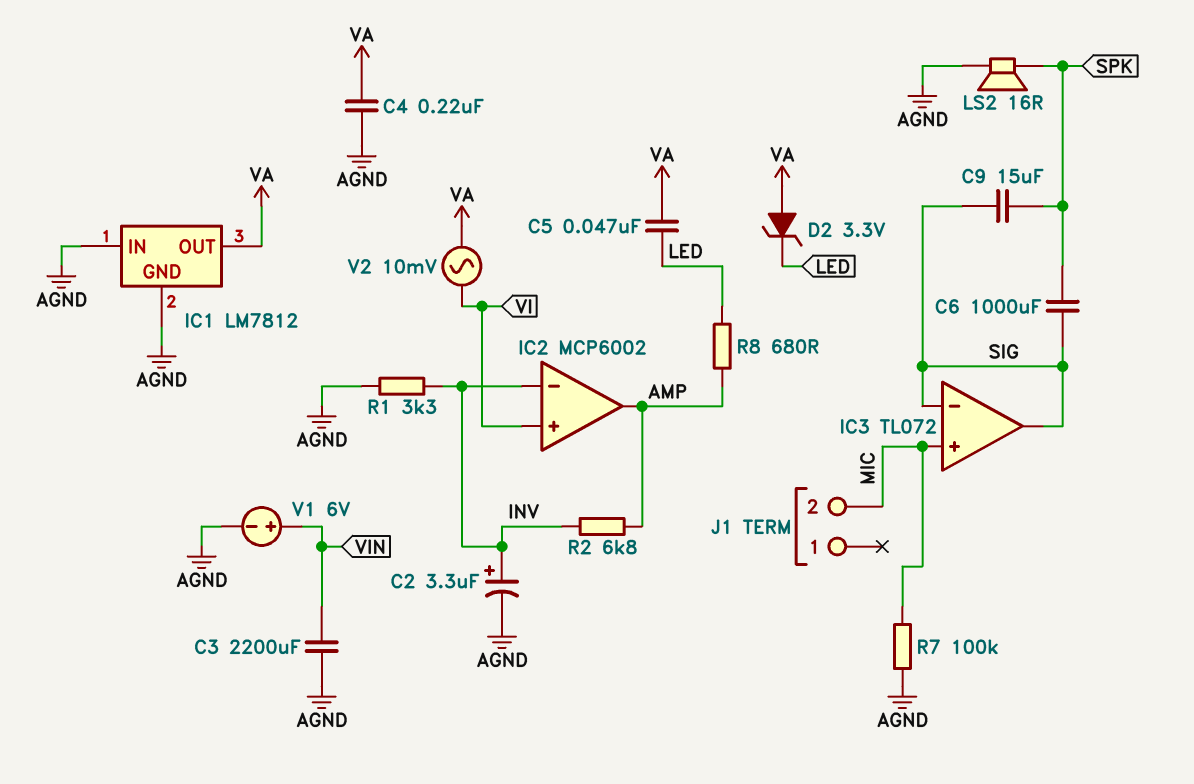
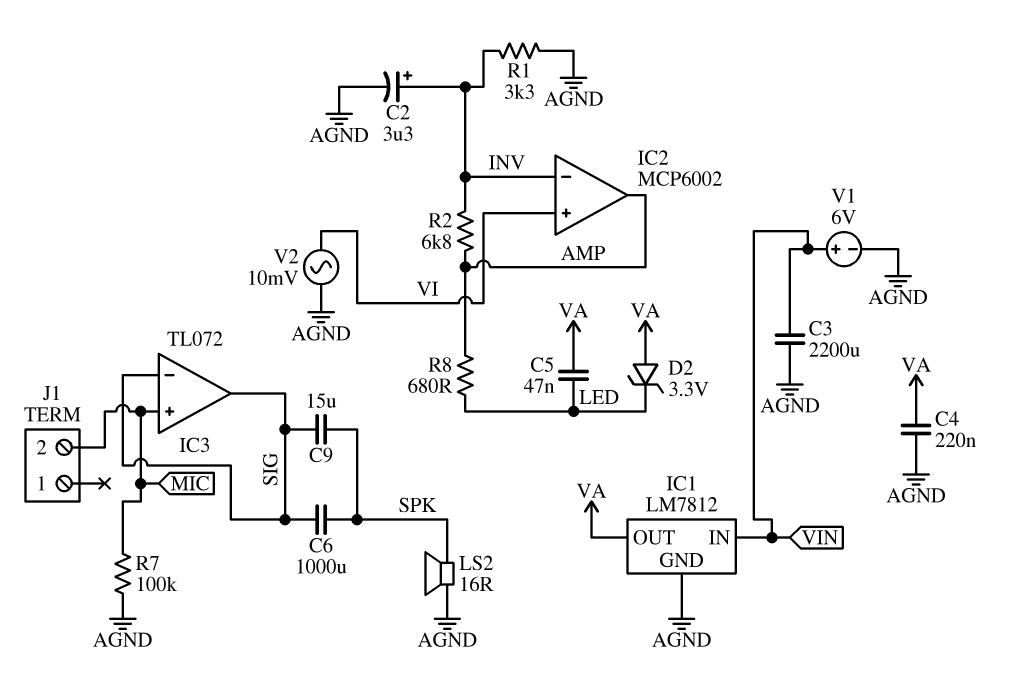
IC1 pin IN: AGND -> VIN
V2: AC 10mV (VA, VI) -> AC 10mV (AGND, VI)

